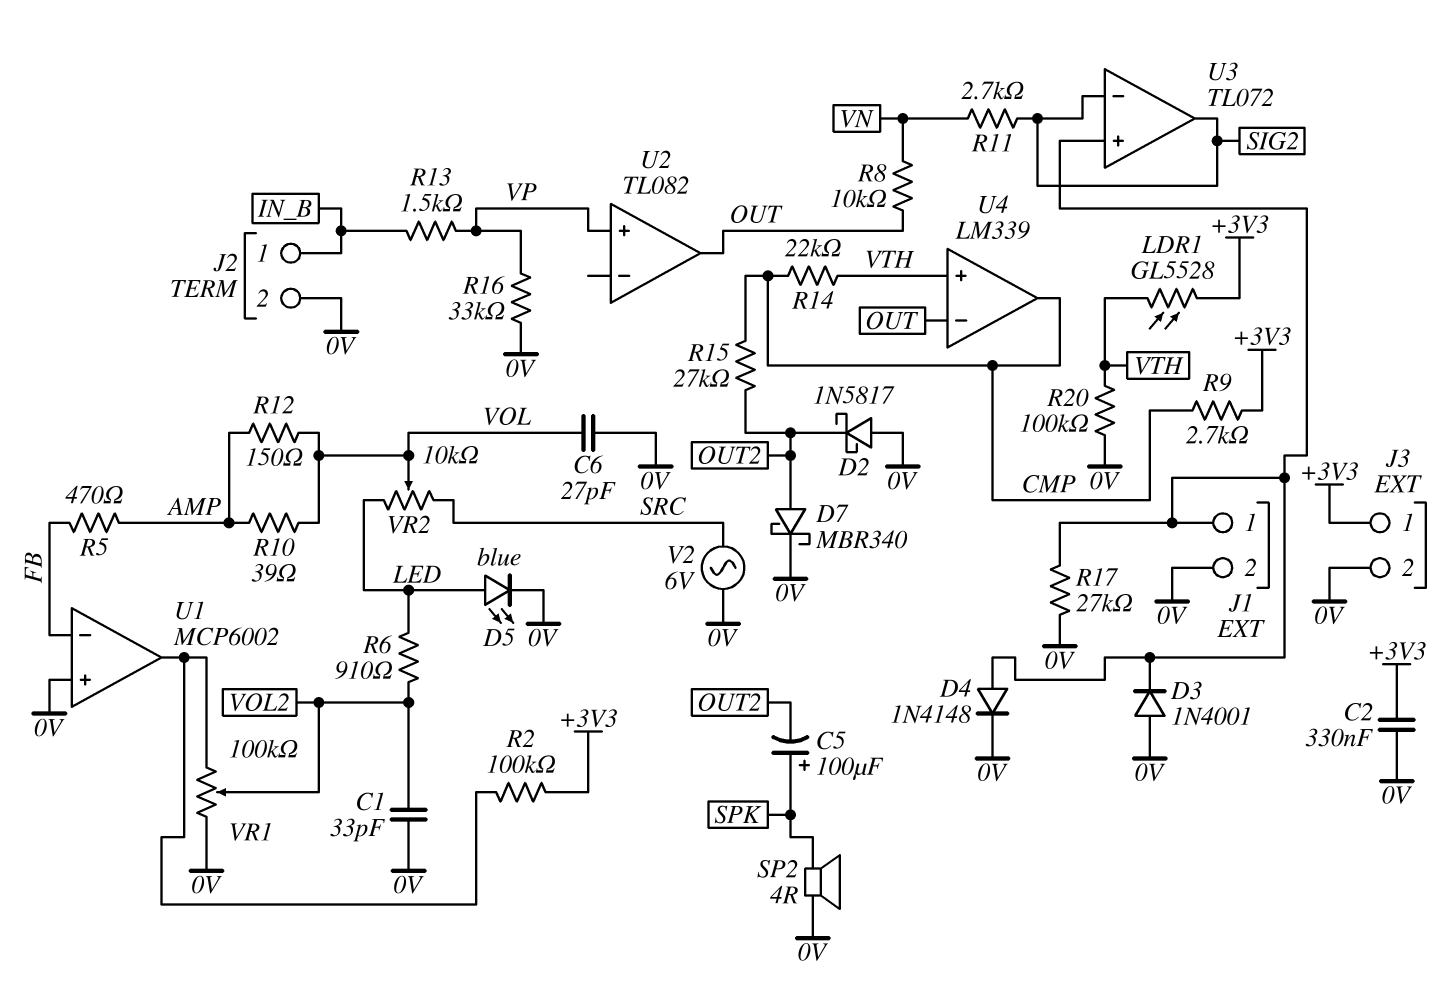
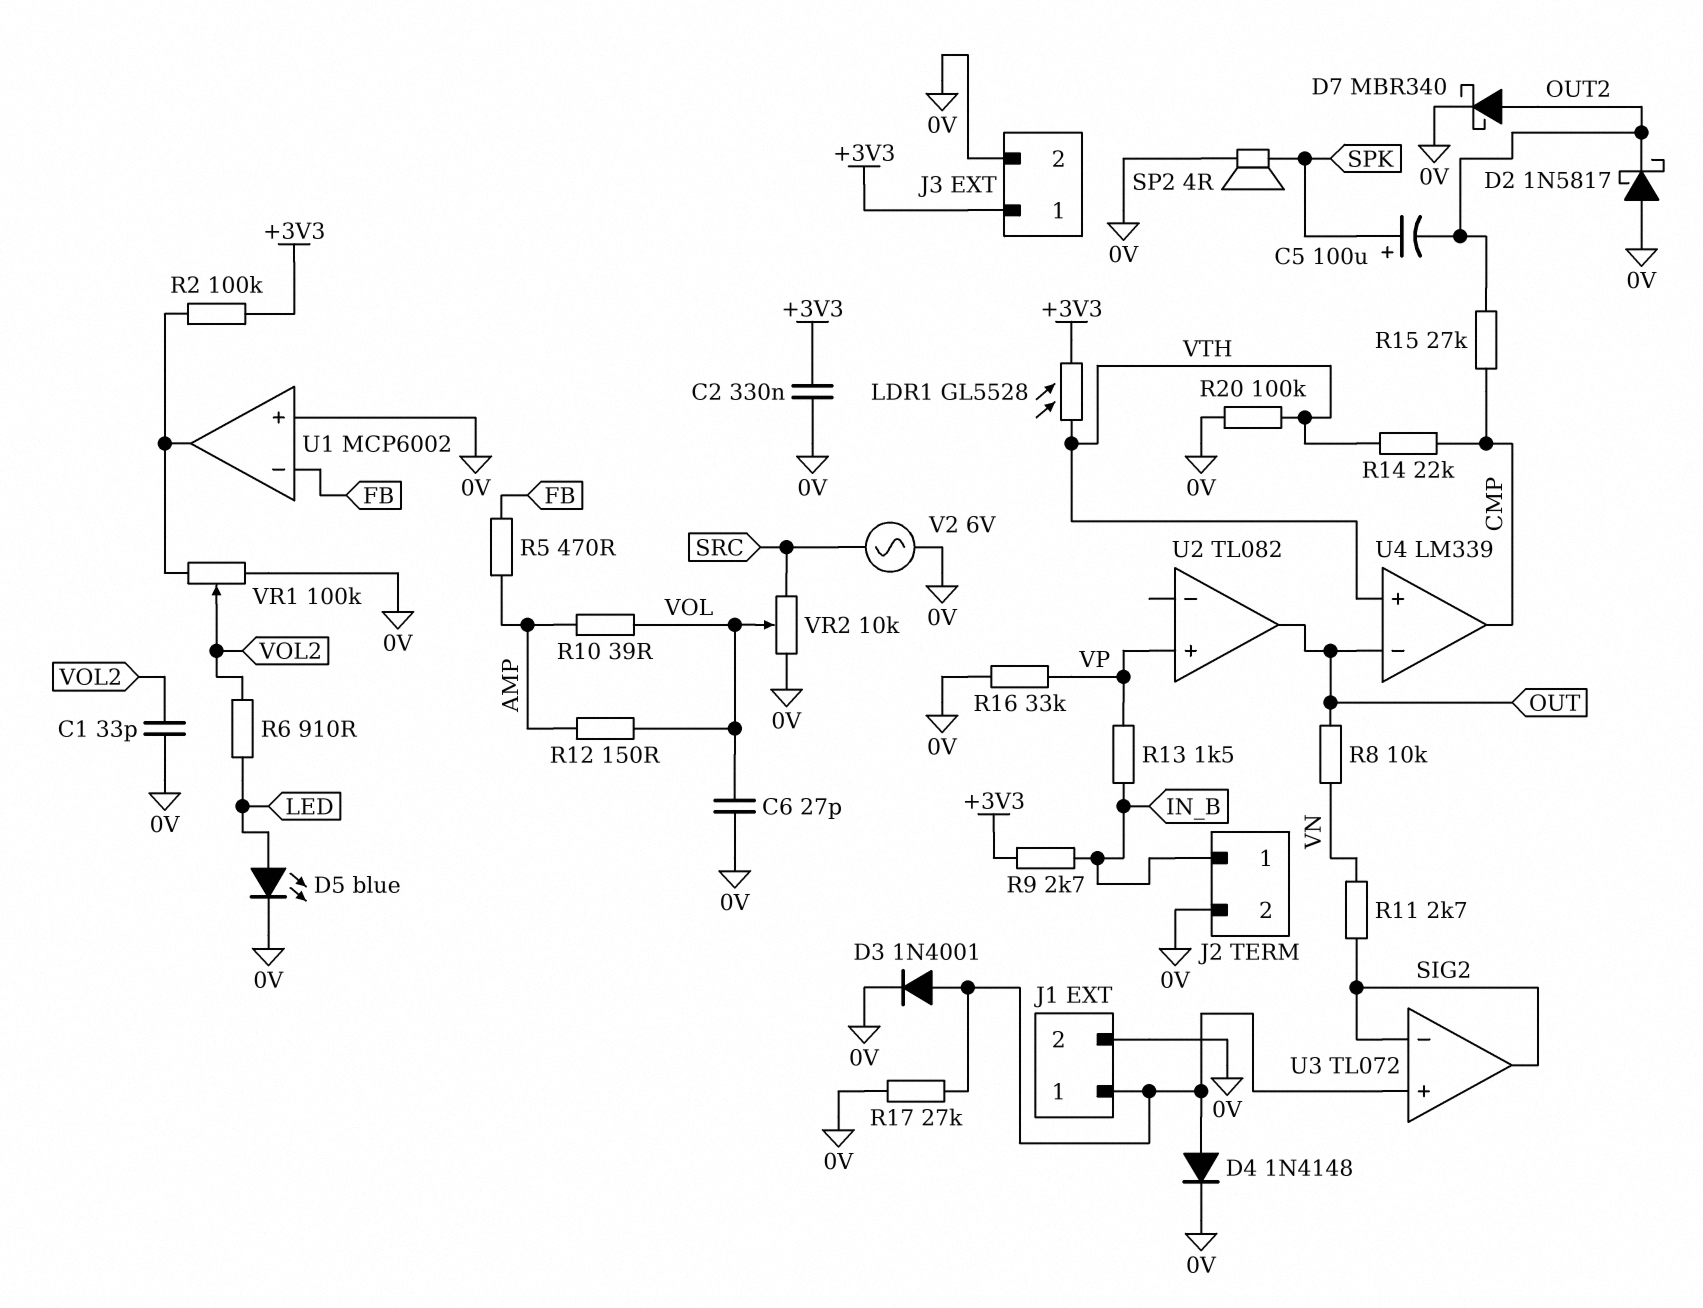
D3: diode 1N4001 (A 0V, K J1/1) -> diode 1N4001 (A J1/1, K 0V)
R9: 2.7k (+3V3, CMP) -> 2.7k (+3V3, IN_B)
VR2: 10k (LED, SRC, wiper VOL) -> 10k (0V, SRC, wiper VOL)

